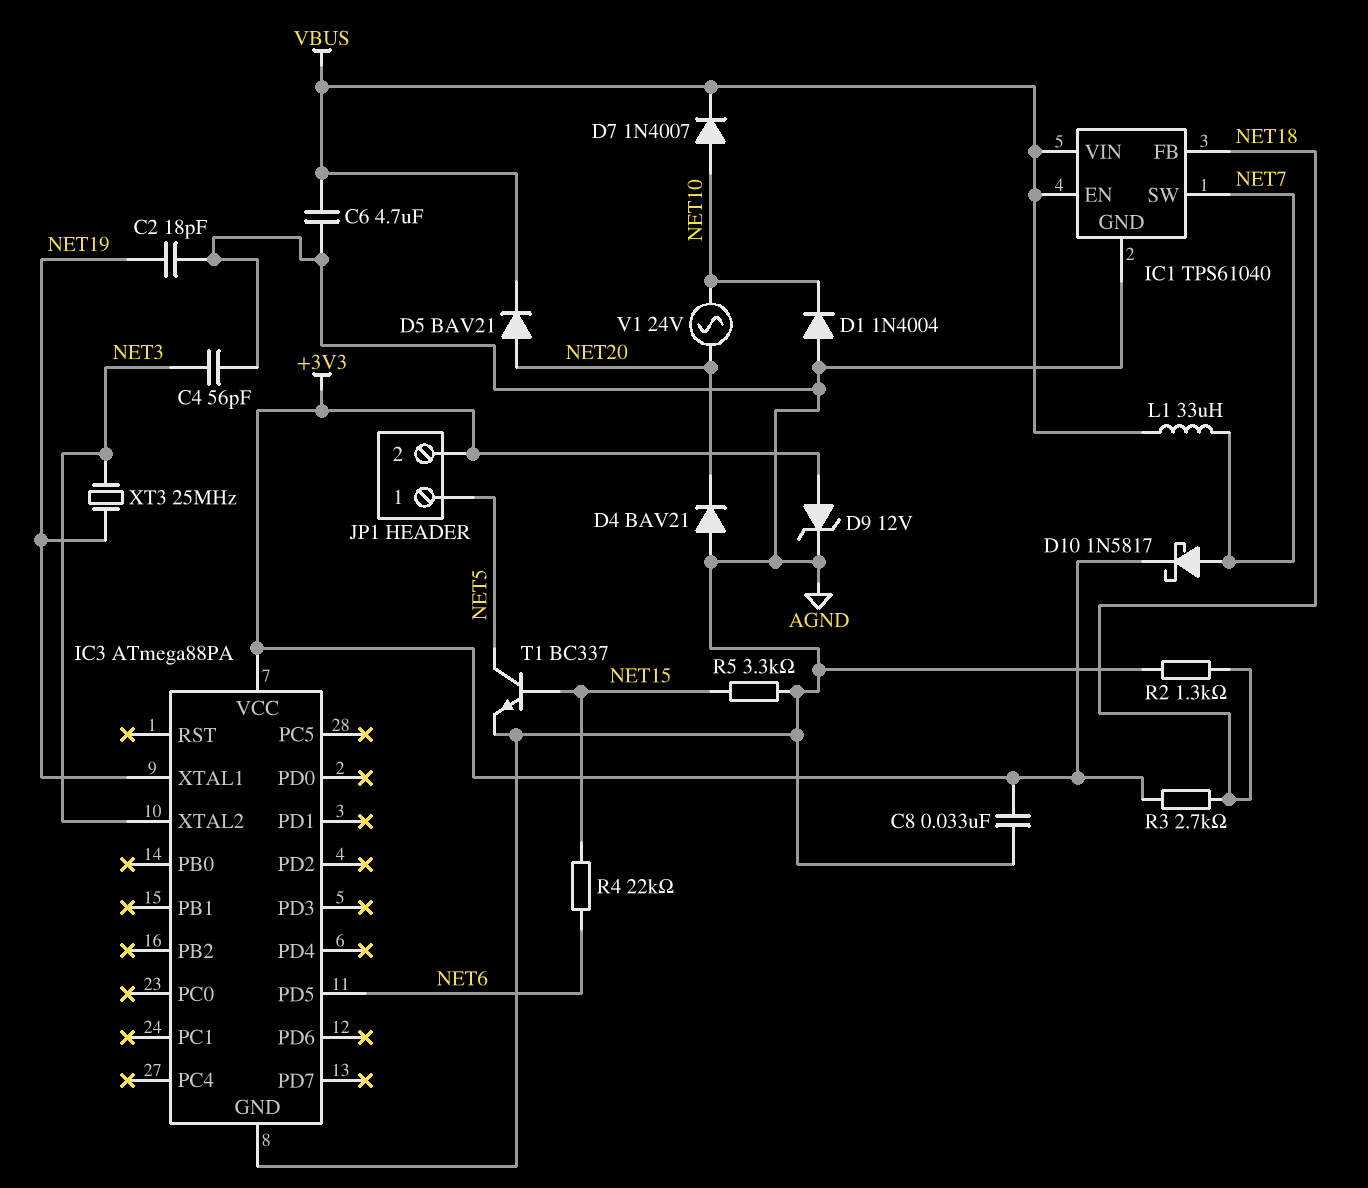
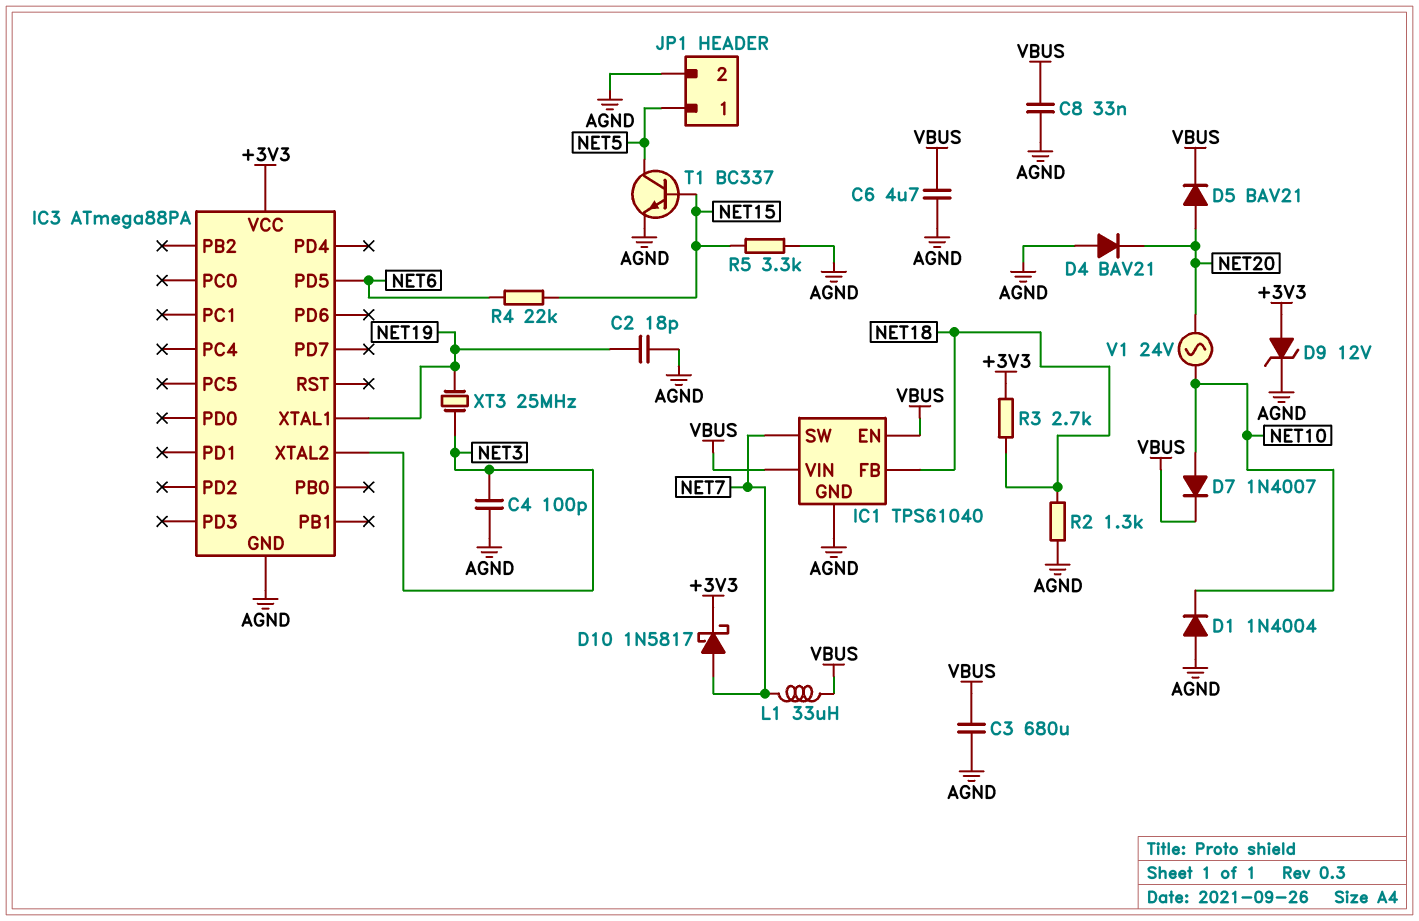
C3: none -> 680uF (AGND, VBUS)
C4: 56pF (AGND, NET3) -> 100pF (AGND, NET3)
C8: 33nF (+3V3, AGND) -> 33nF (AGND, VBUS)
JP1 pin 2: +3V3 -> AGND

